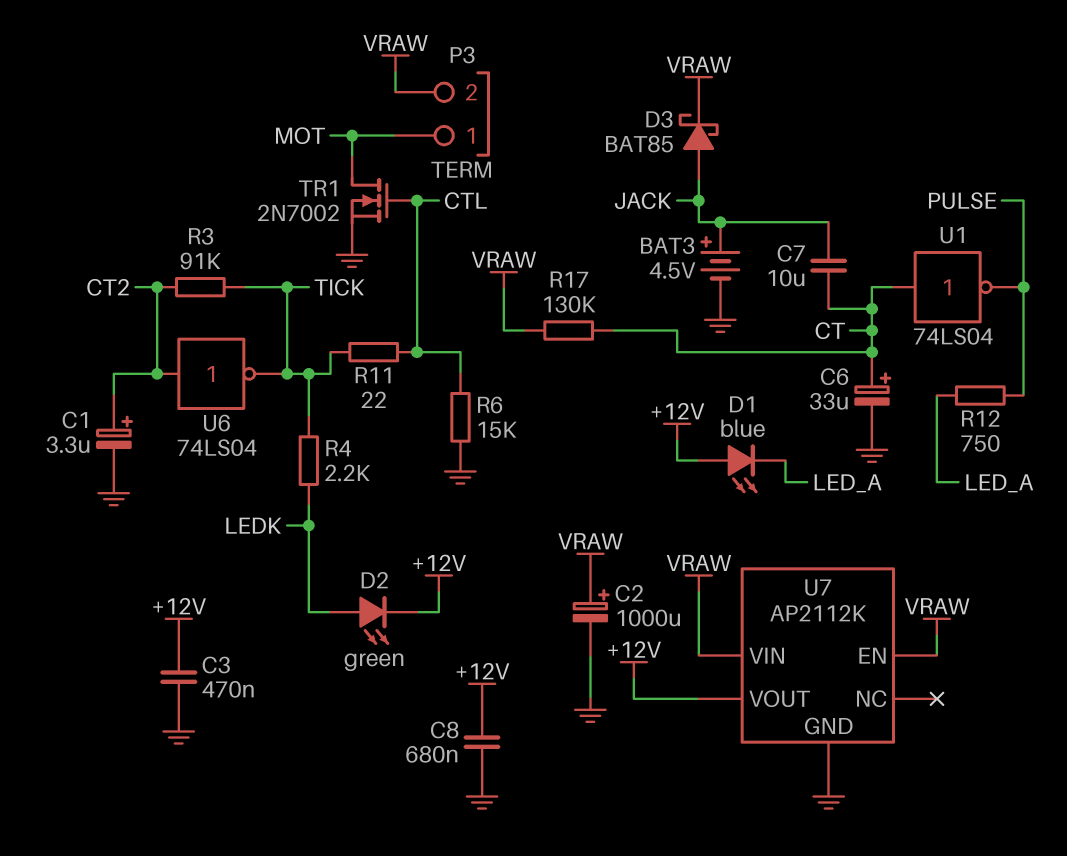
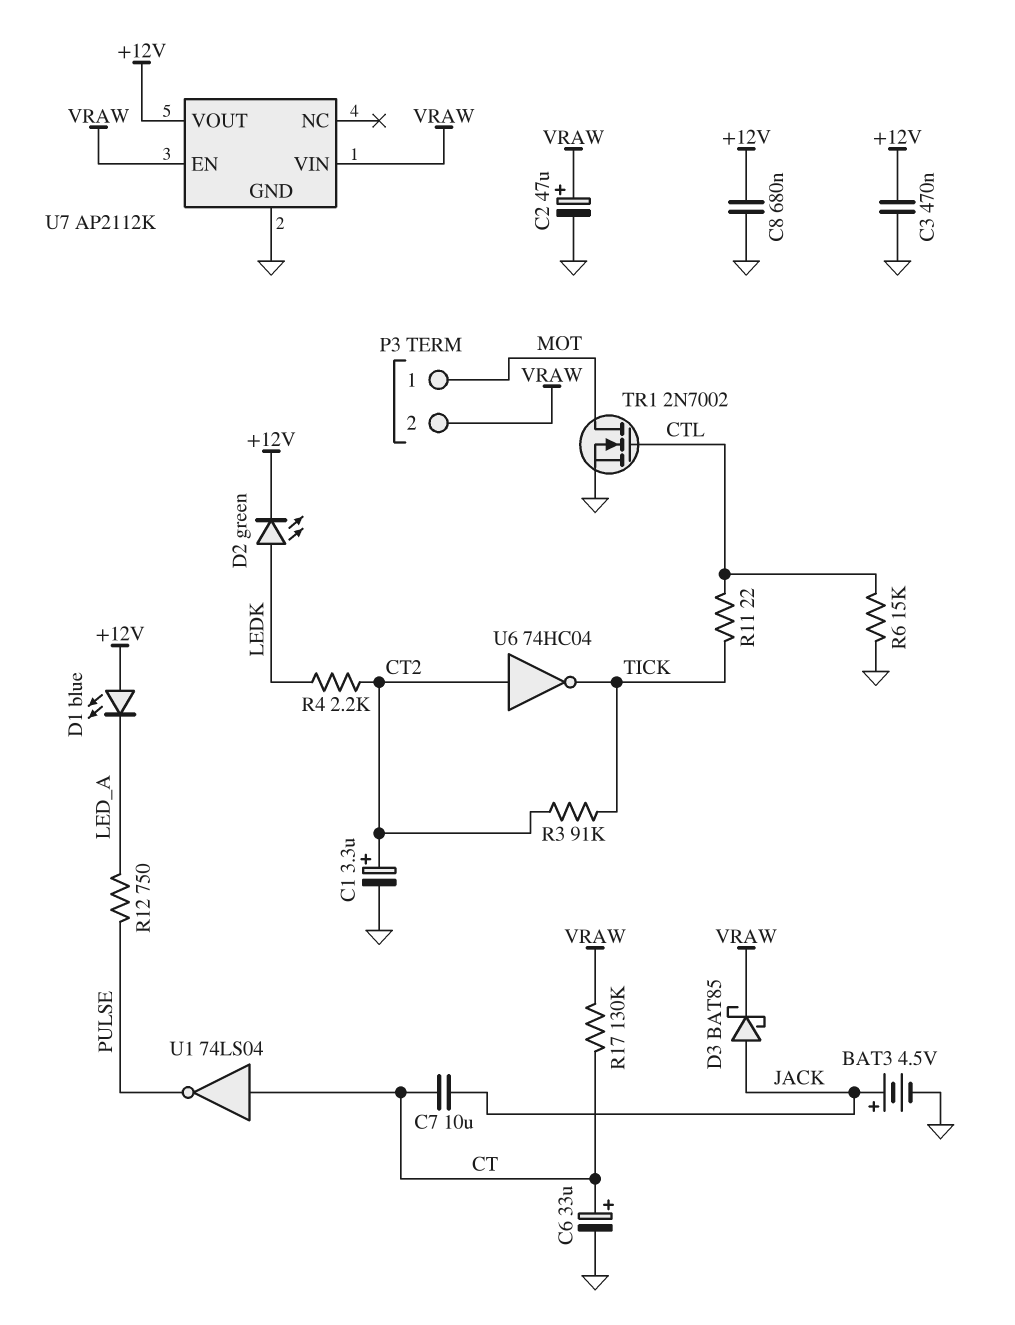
C2: 1000uF (plus VRAW, minus GND) -> 47uF (plus VRAW, minus GND)
R4: 2.2k (LEDK, TICK) -> 2.2k (CT2, LEDK)
U6: NOT 74LS04 (in CT2, out TICK) -> NOT 74HC04 (in CT2, out TICK)

